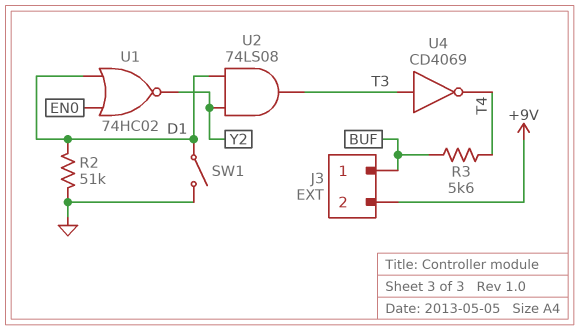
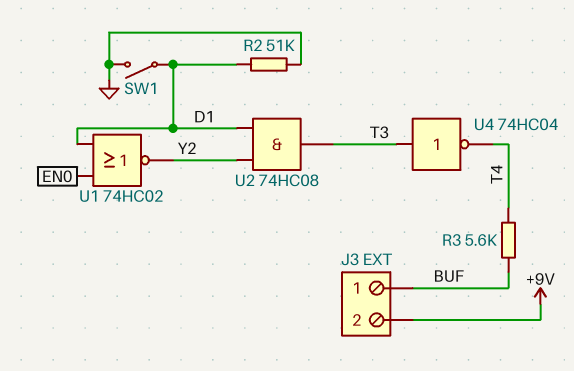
U2: AND 74LS08 (in D1, in Y2, out T3) -> AND 74HC08 (in D1, in Y2, out T3)
U4: NOT CD4069 (in T3, out T4) -> NOT 74HC04 (in T3, out T4)

